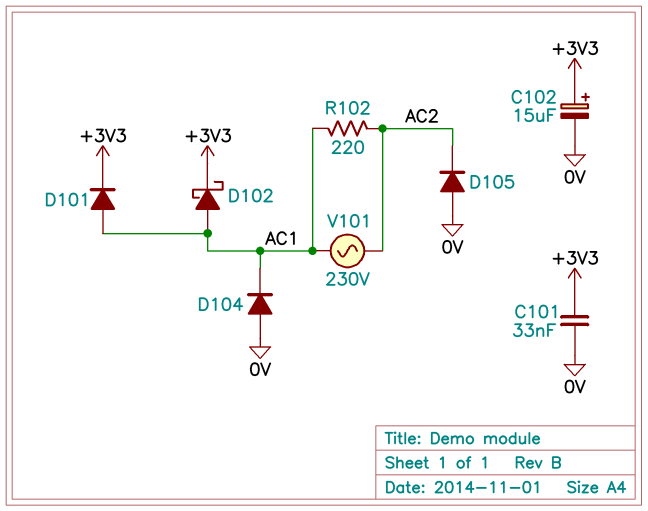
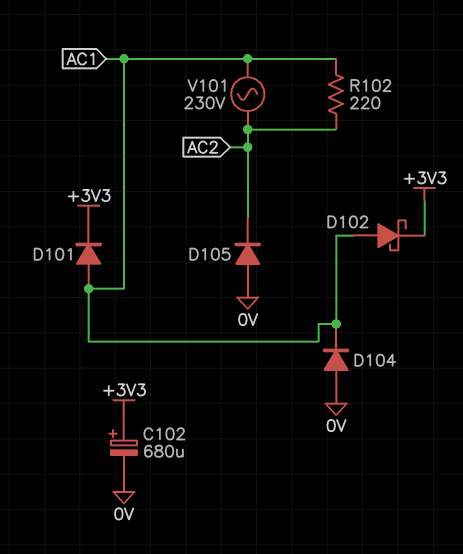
C101: 33nF (+3V3, 0V) -> none
C102: 15uF (plus +3V3, minus 0V) -> 680uF (plus +3V3, minus 0V)

